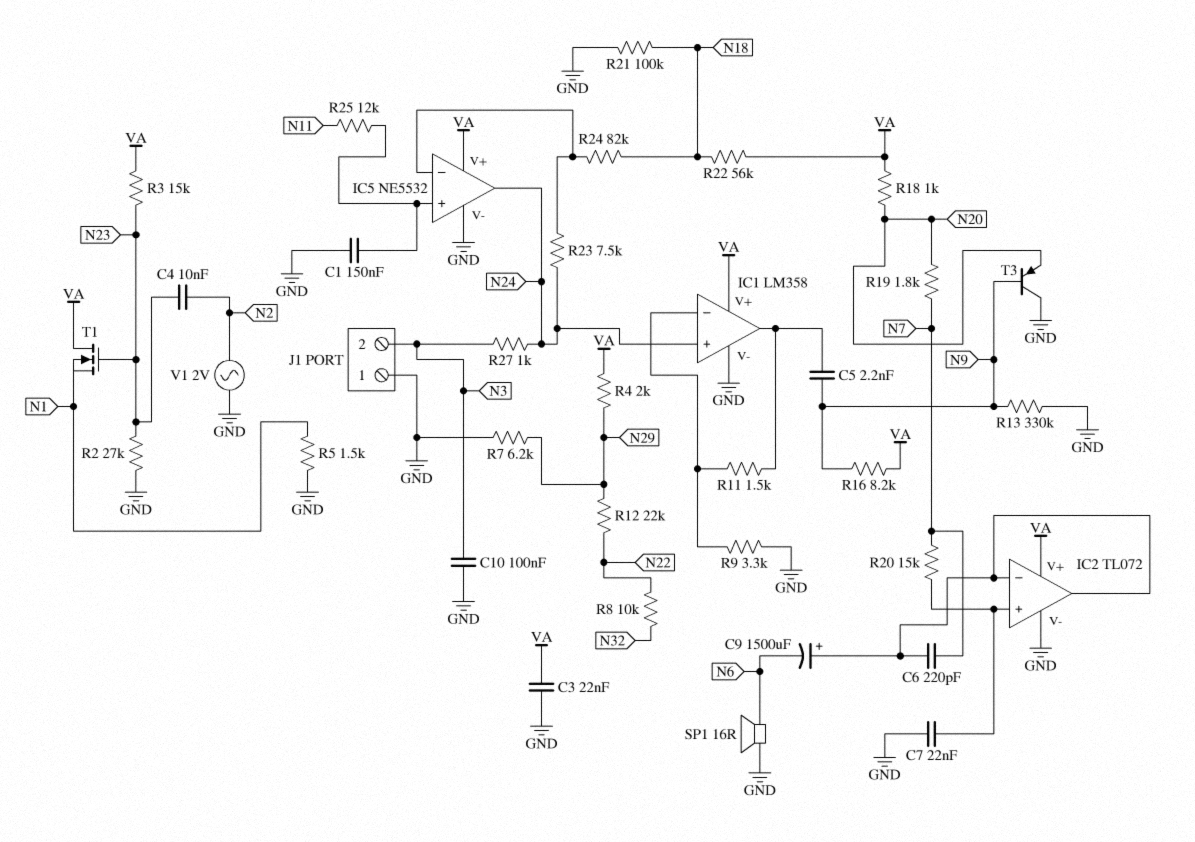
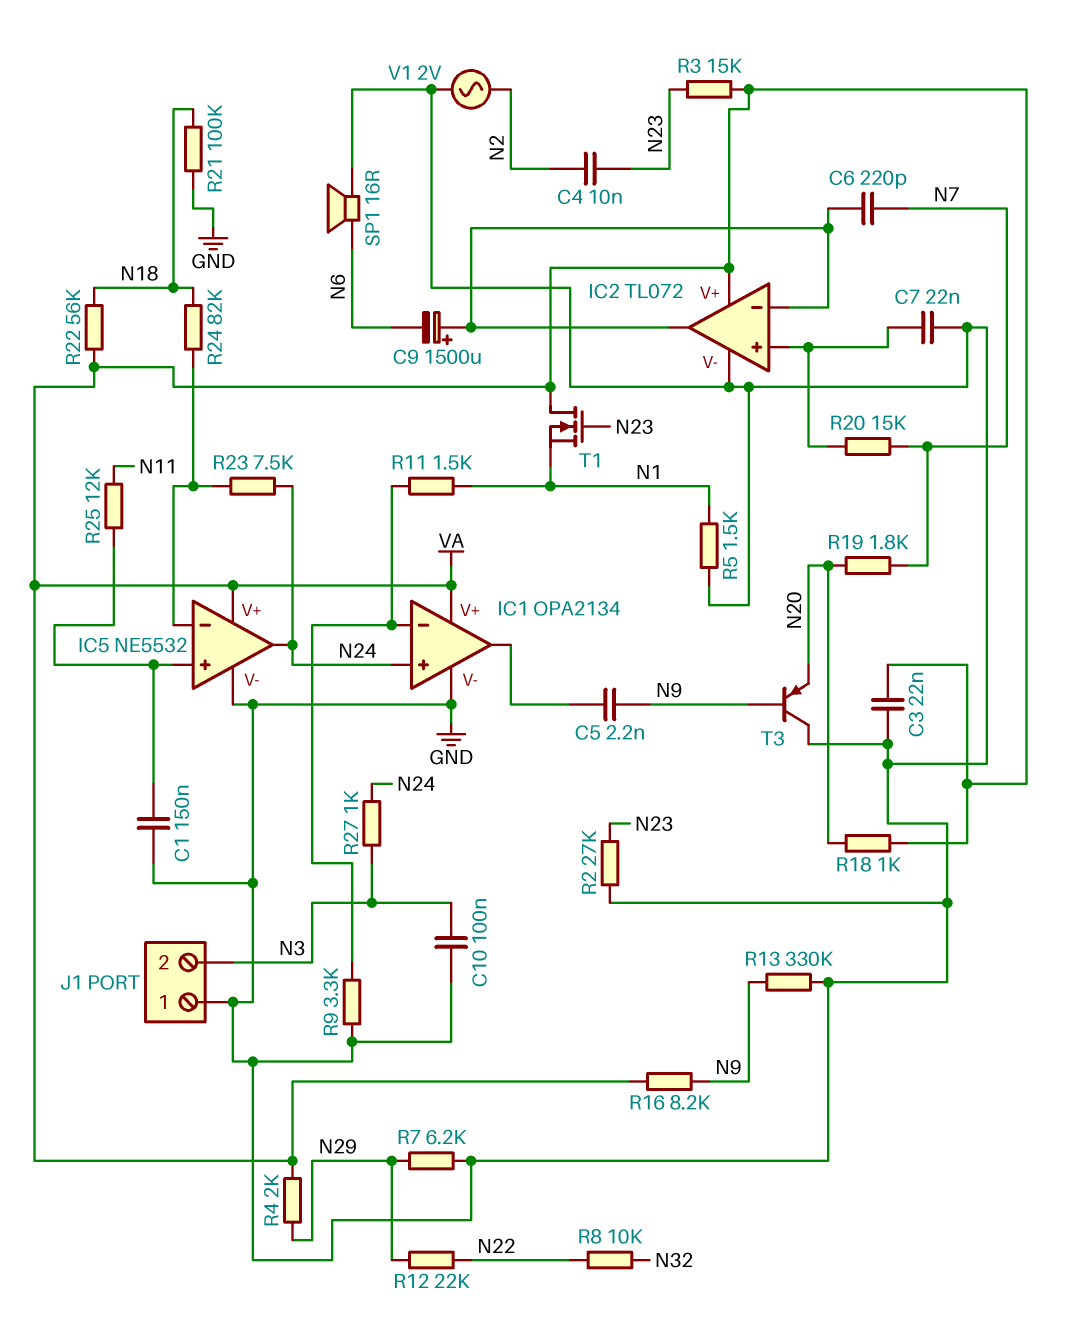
IC1: LM358 -> OPA2134
R11: 1.5k (IC1/in-, IC1/out) -> 1.5k (IC1/in-, N1)

